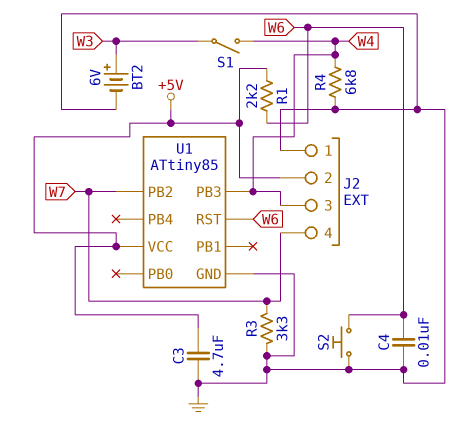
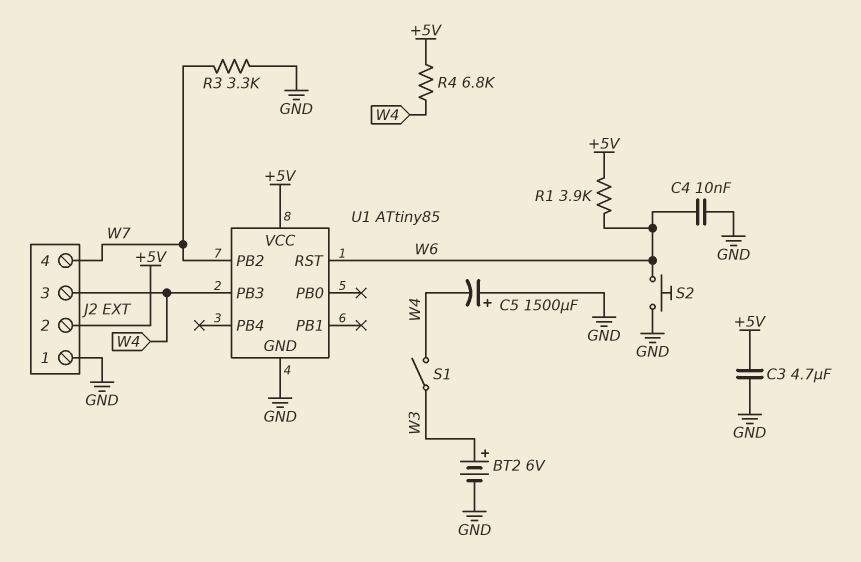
C5: none -> 1500uF (plus GND, minus W4)
R1: 2.2k (+5V, W6) -> 3.9k (+5V, W6)
R4: 6.8k (GND, W4) -> 6.8k (+5V, W4)

